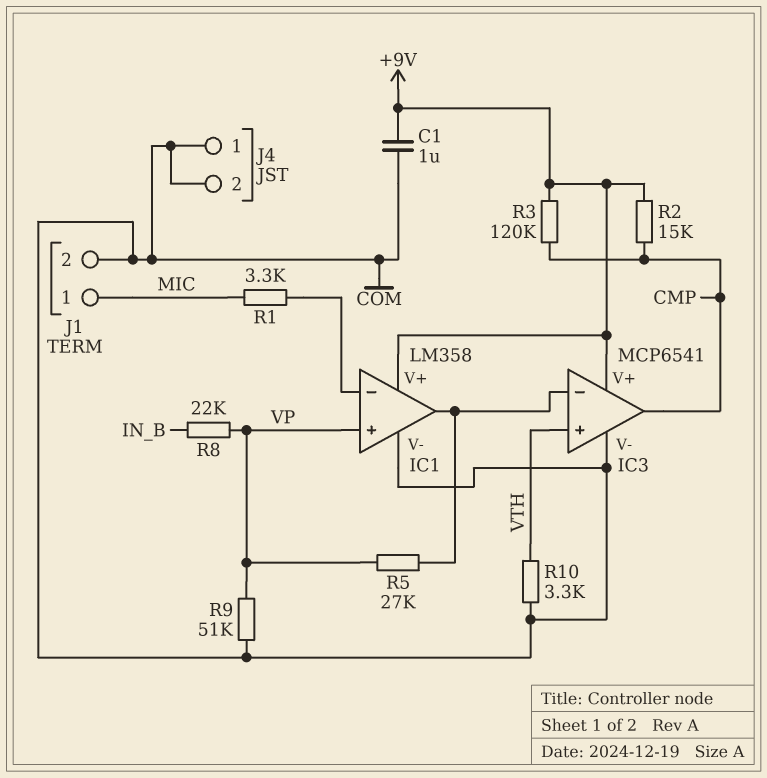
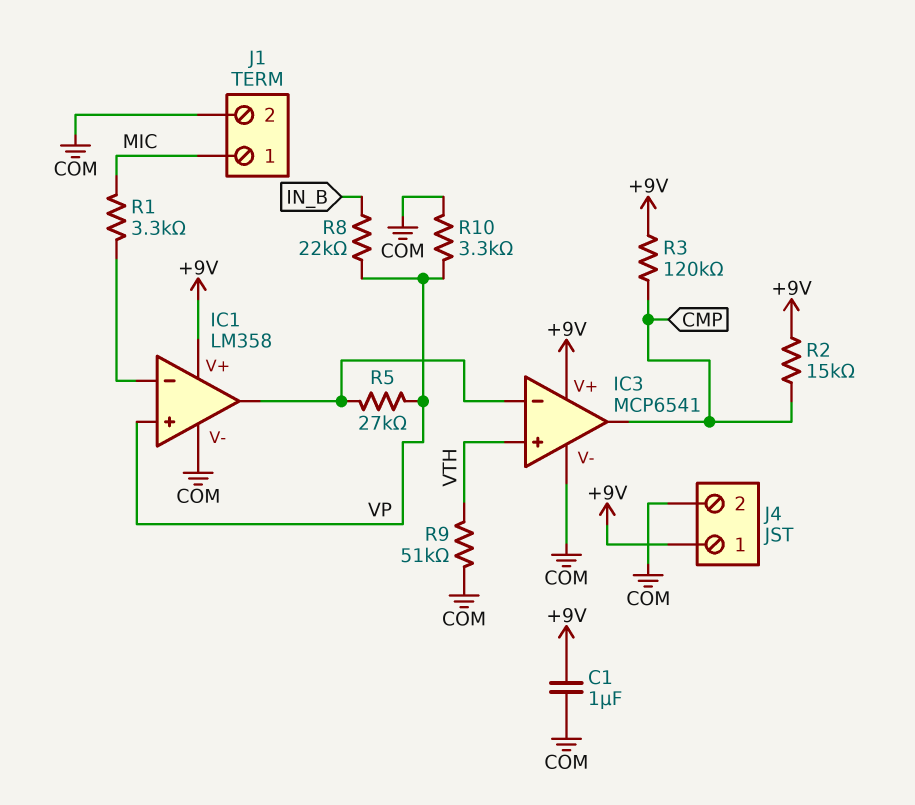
J4 pin 1: COM -> +9V
R9: 51k (COM, VP) -> 51k (COM, VTH)
R10: 3.3k (COM, VTH) -> 3.3k (COM, VP)

